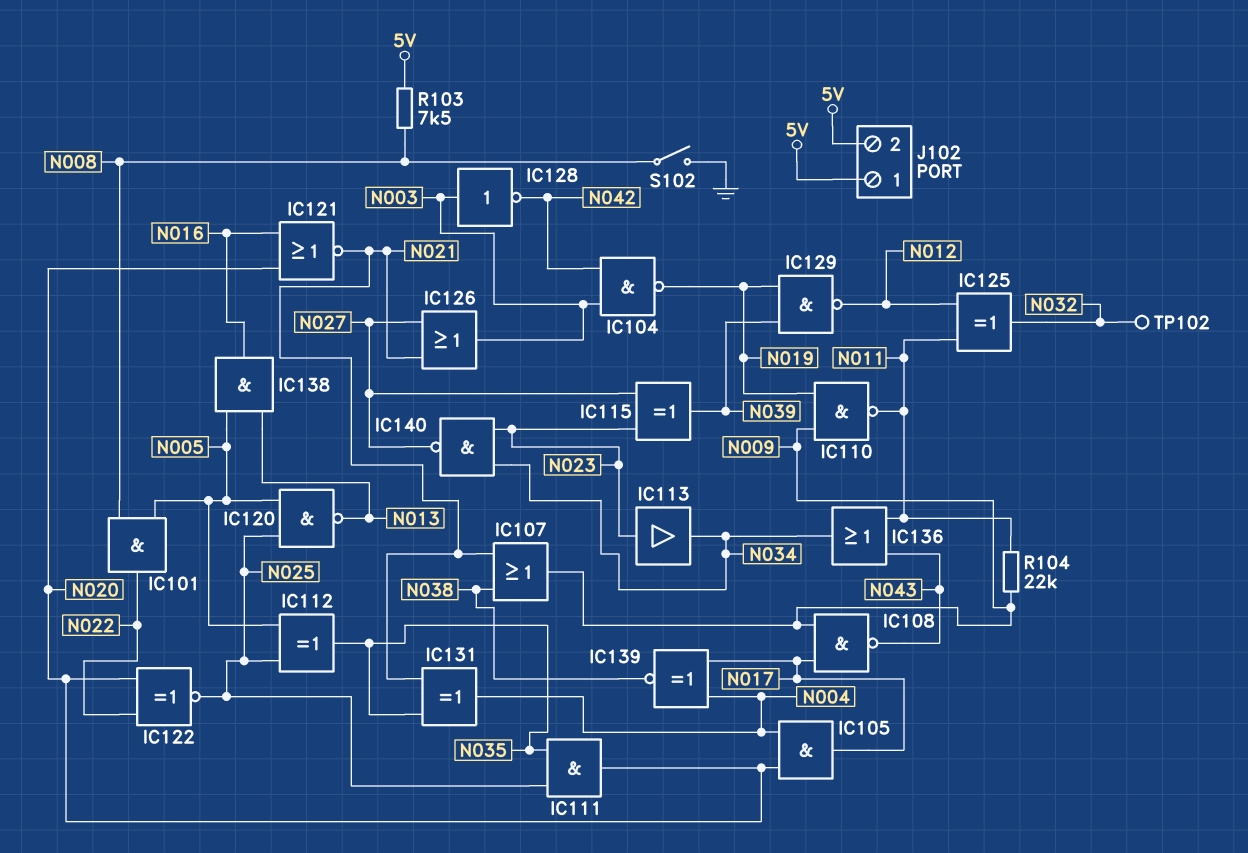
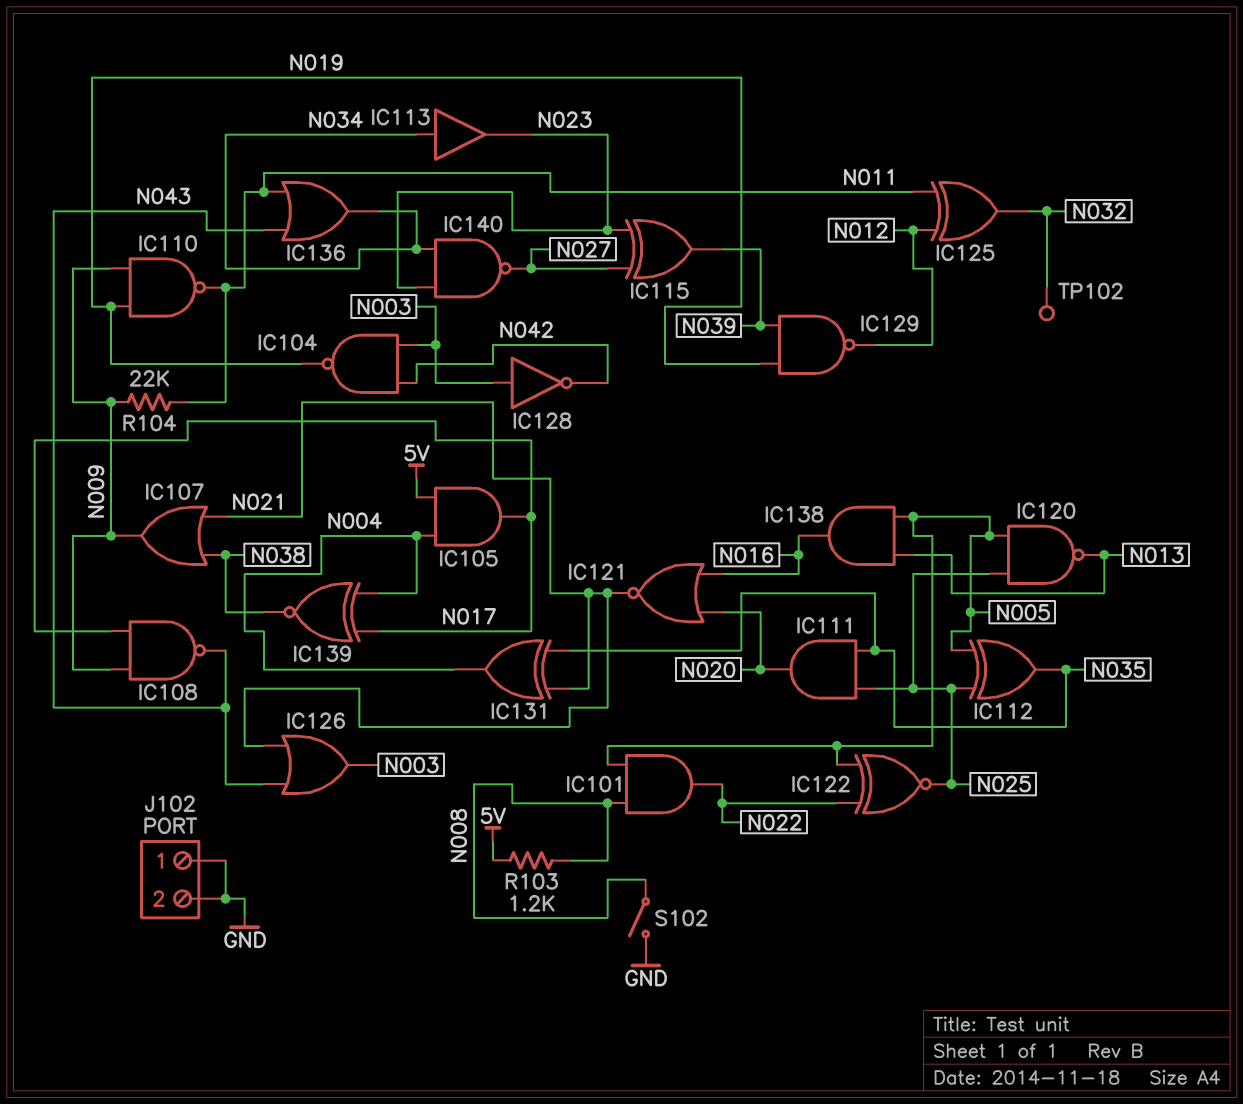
IC105: AND (in N004, in N020, out N017) -> AND (in 5V, in N004, out N017)
IC113: buffer (in N023, out N034) -> buffer (in N034, out N023)
IC122: XNOR (in N020, in N022, out N025) -> XNOR (in N005, in N022, out N025)
IC126: OR (in N021, in N027, out N003) -> OR (in N021, in N043, out N003)
J102 pin 1: 5V -> GND
J102 pin 2: 5V -> GND
R103: 7.5k (5V, N008) -> 1.2k (5V, N008)

